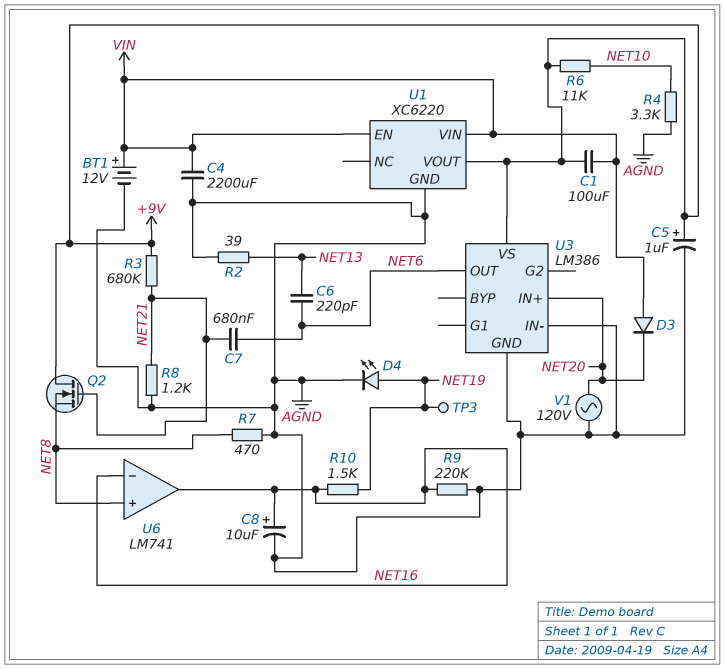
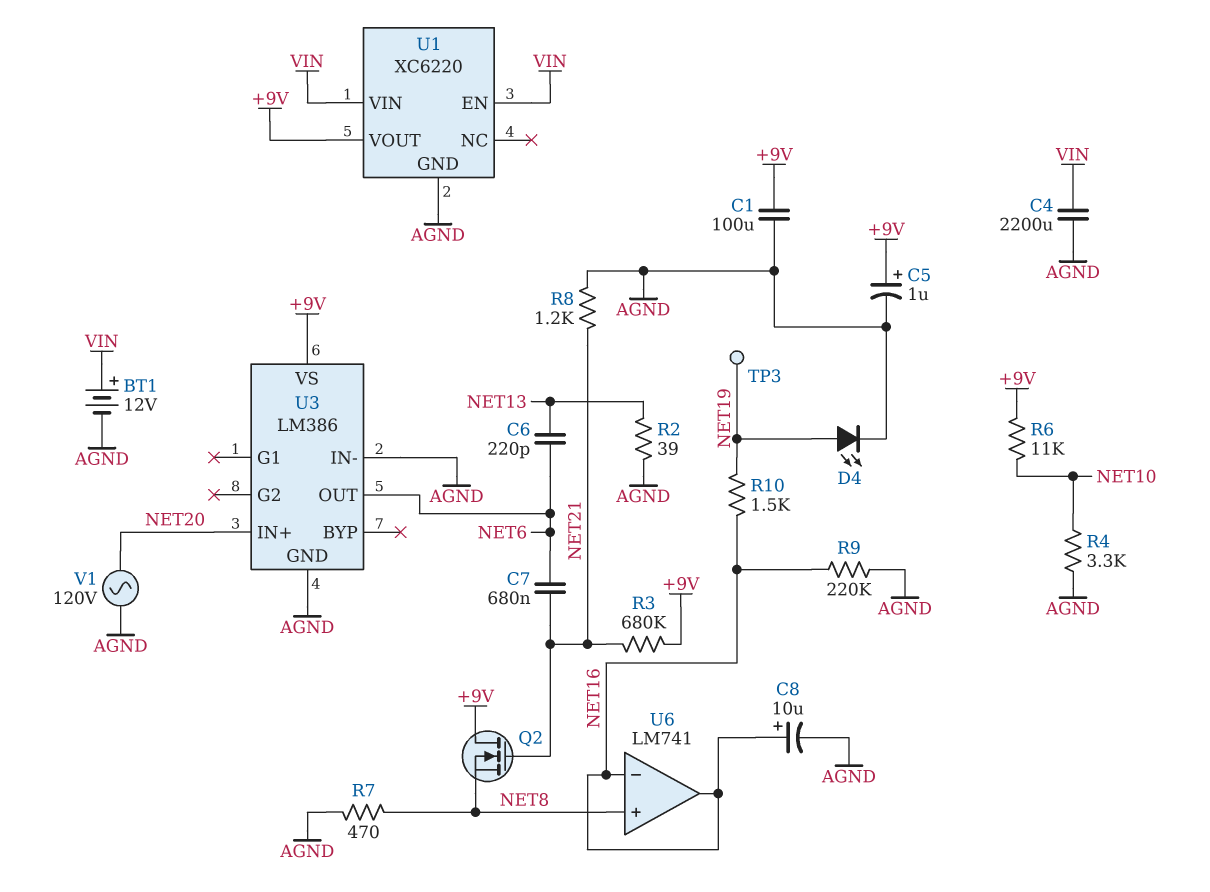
C1: 100uF (+9V, VIN) -> 100uF (+9V, AGND)
D3: diode (A VIN, K NET20) -> none

